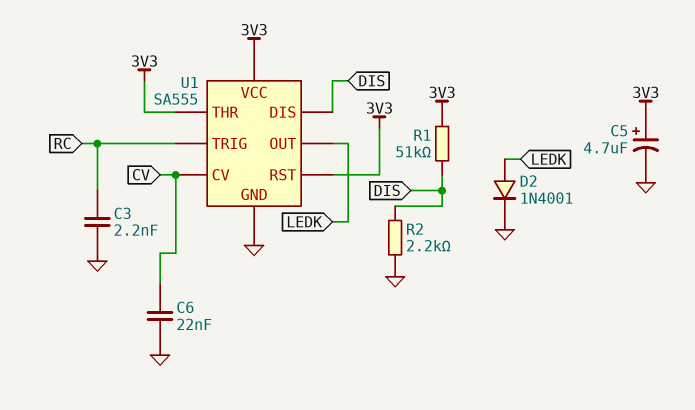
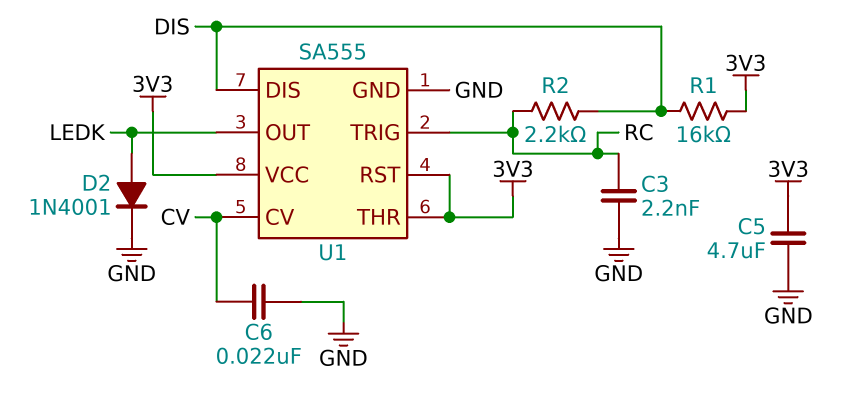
C5: 4.7uF (plus 3V3, minus GND) -> 4.7uF (3V3, GND)
R1: 51k (3V3, DIS) -> 16k (3V3, DIS)
R2: 2.2k (DIS, GND) -> 2.2k (DIS, RC)

